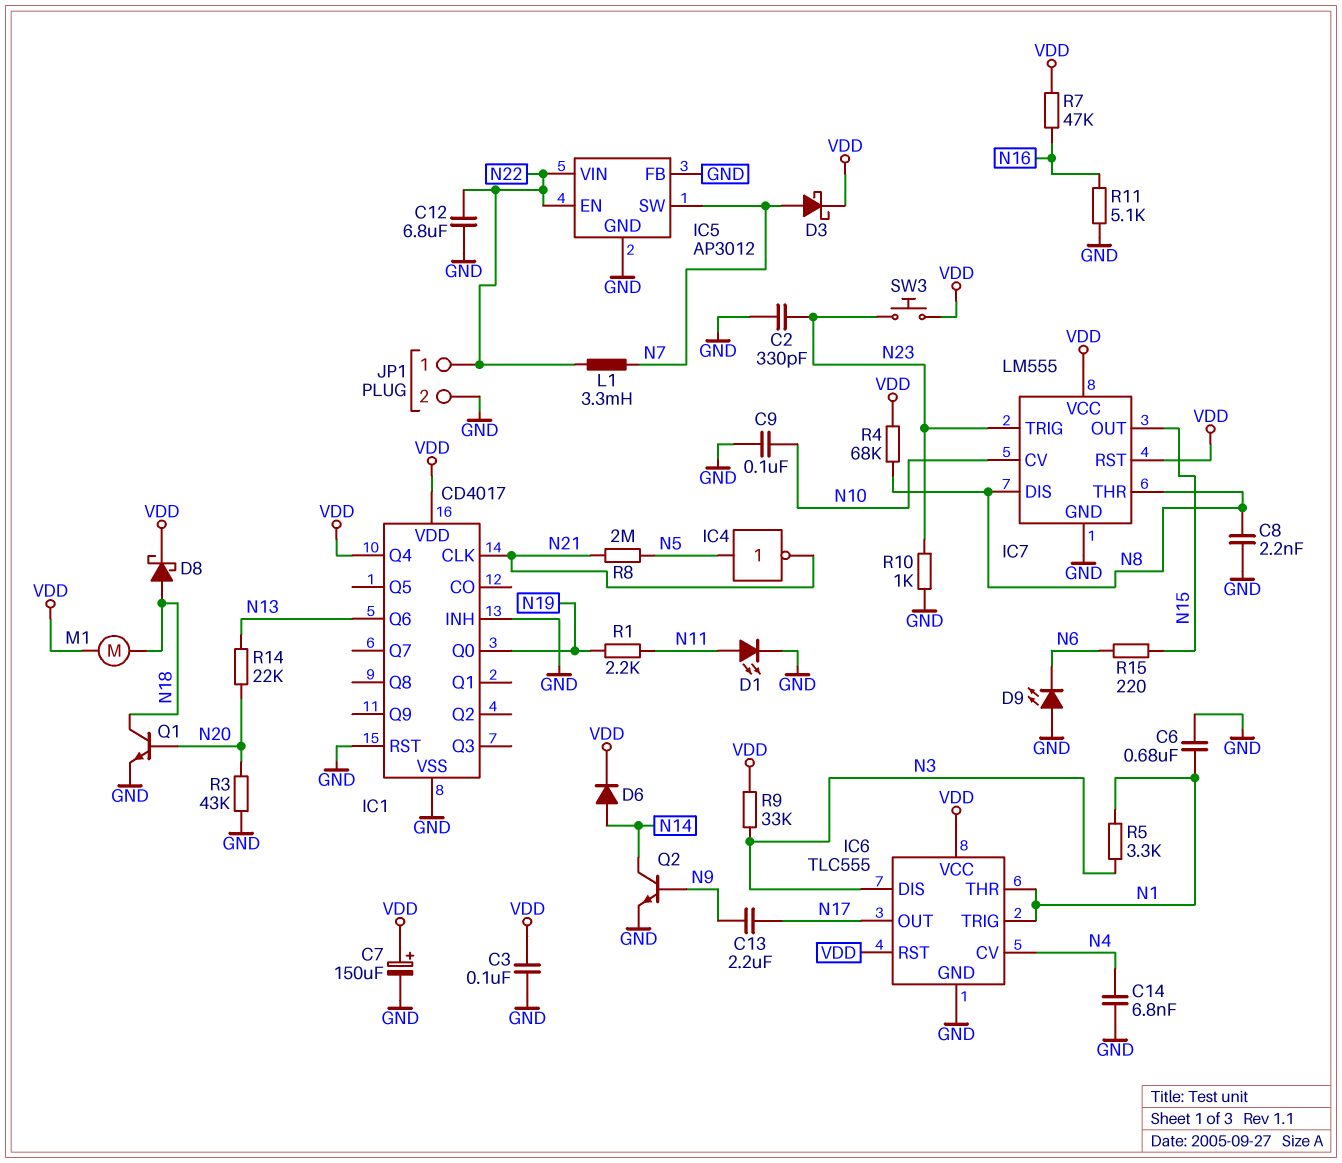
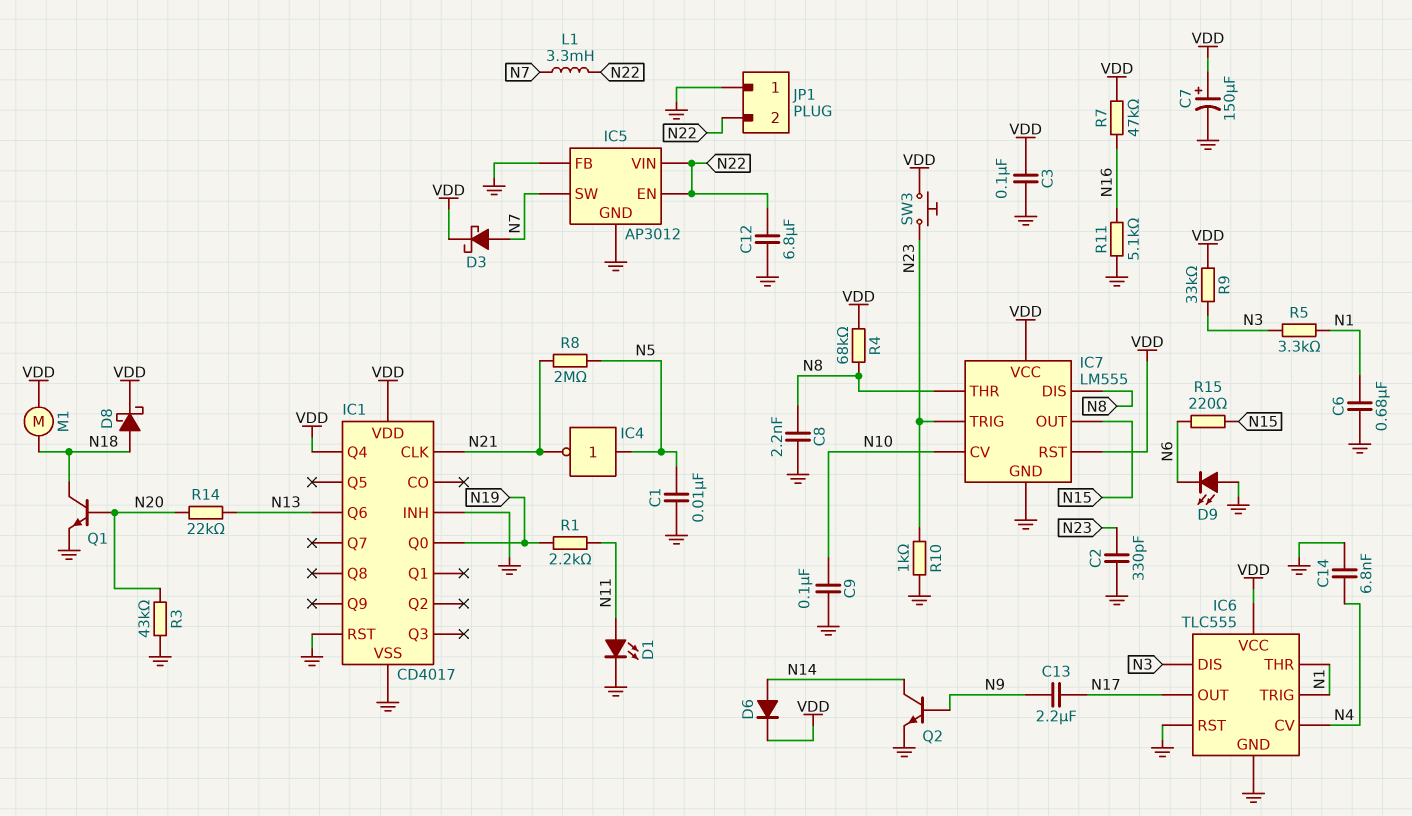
C1: none -> 10nF (GND, N5)
IC6 pin RST: VDD -> GND
JP1 pin 1: N22 -> GND
JP1 pin 2: GND -> N22

